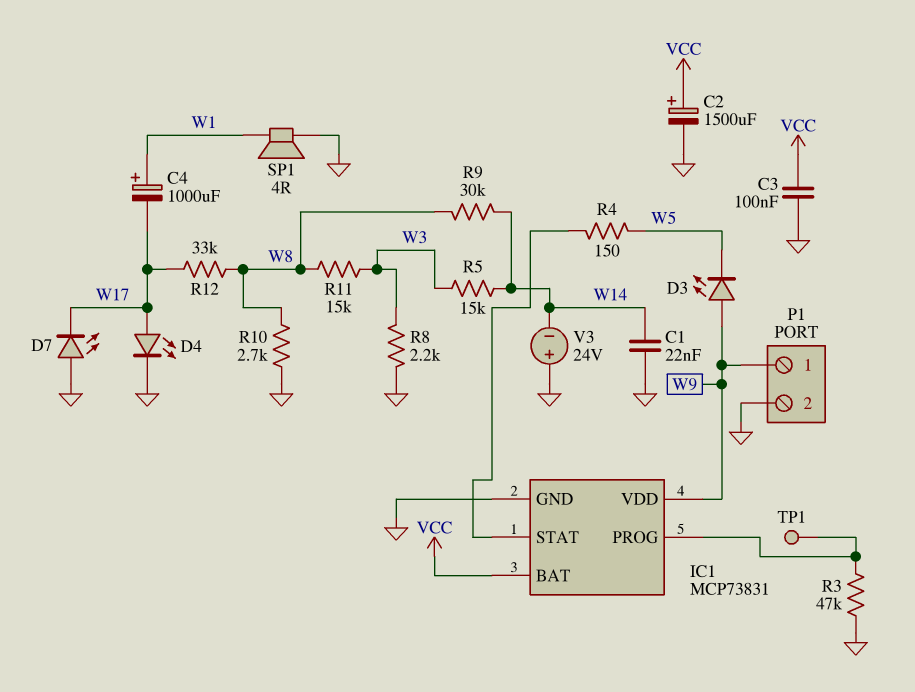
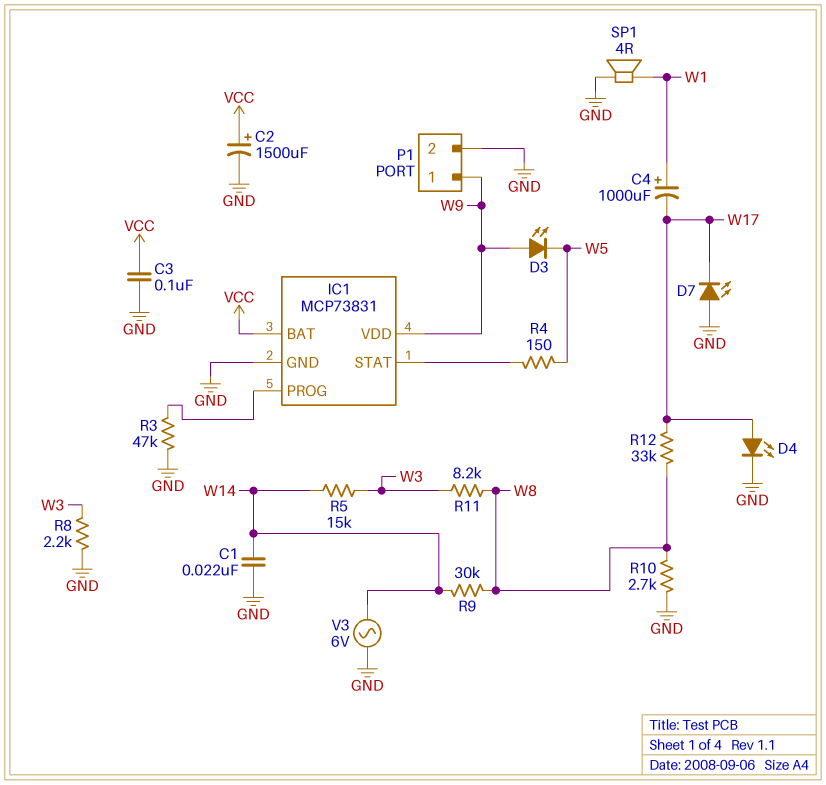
R11: 15k (W3, W8) -> 8.2k (W3, W8)
TP1: test point (IC1/PROG) -> none
V3: 24V (plus GND, minus W14) -> AC 6V (GND, W14)

